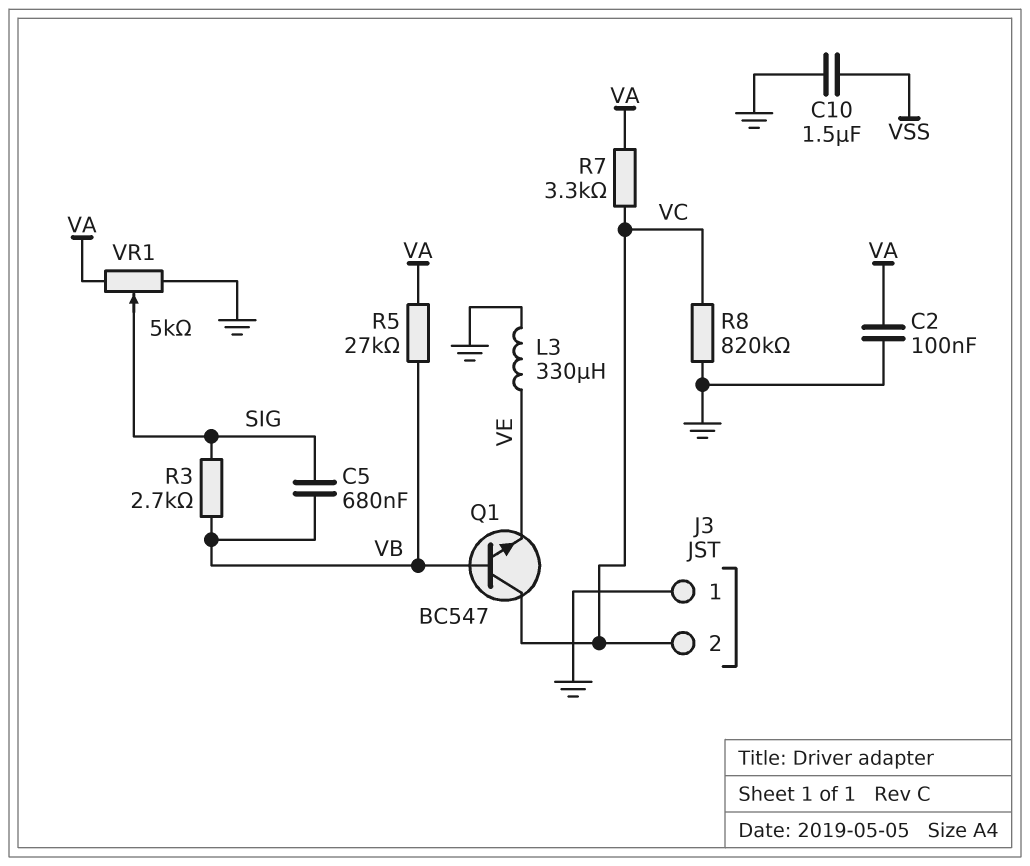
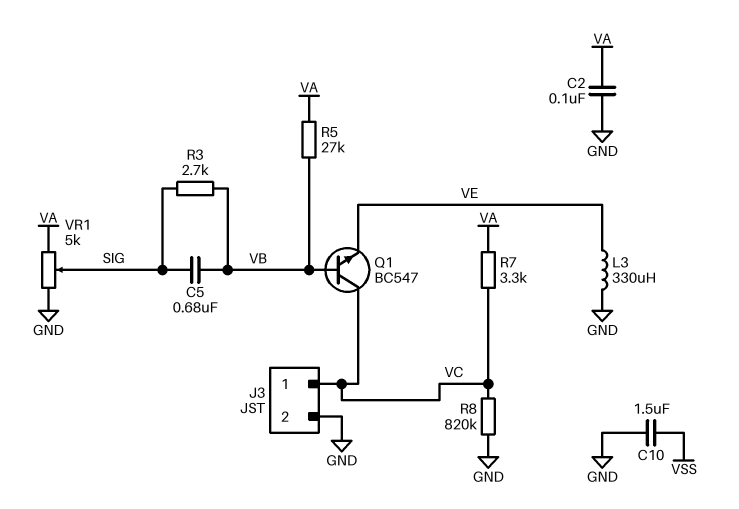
J3 pin 1: GND -> VC
J3 pin 2: VC -> GND

